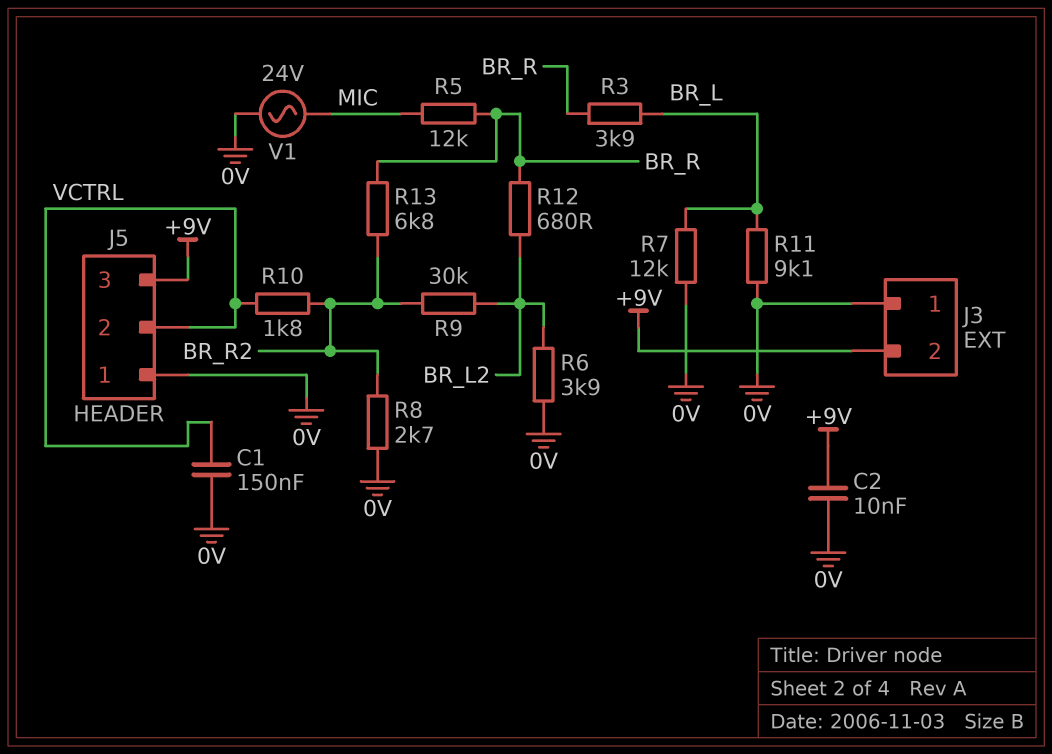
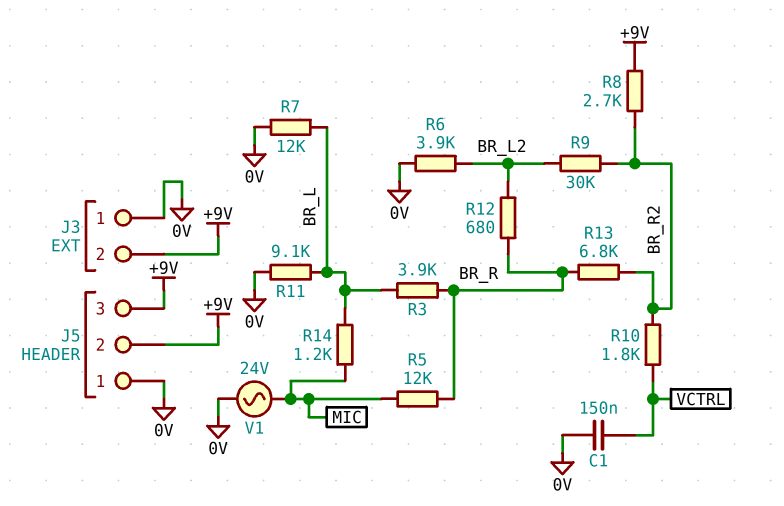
C2: 10nF (+9V, 0V) -> none
J5 pin 2: VCTRL -> +9V
R8: 2.7k (0V, BR_R2) -> 2.7k (+9V, BR_R2)
R14: none -> 1.2k (BR_L, MIC)

